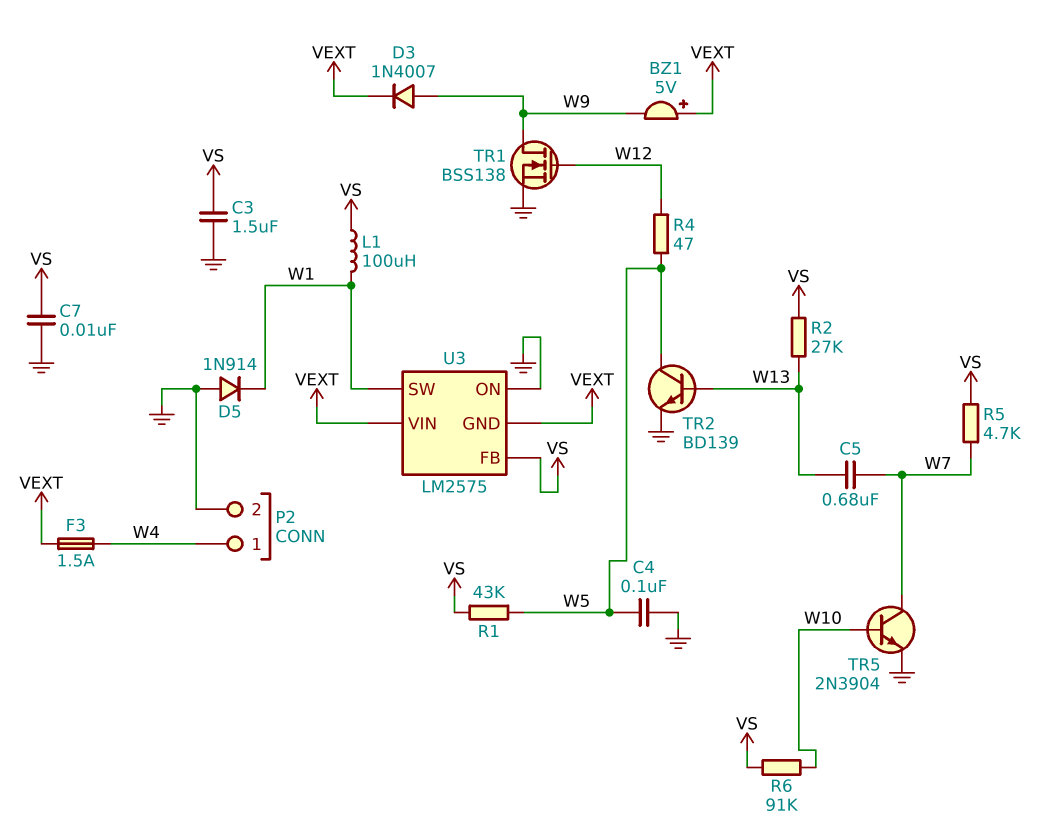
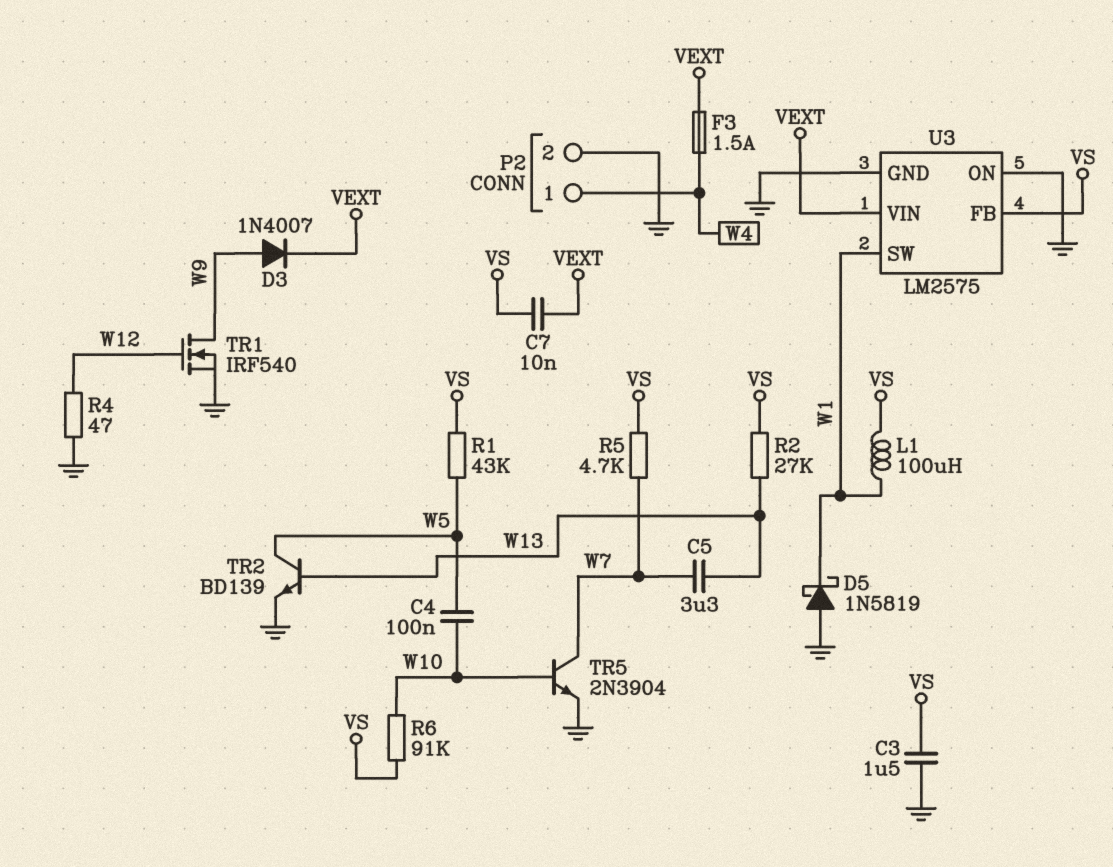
BZ1: buzzer 5V (plus VEXT, minus W9) -> none
C4: 100nF (GND, W5) -> 100nF (W5, W10)
C5: 680nF (W7, W13) -> 3.3uF (W7, W13)
C7: 10nF (GND, VS) -> 10nF (VEXT, VS)
D5: diode 1N914 (A GND, K W1) -> schottky 1N5819 (A GND, K W1)
R4: 47 (W5, W12) -> 47 (GND, W12)
TR1: NMOS BSS138 (G W12, D W9, S GND) -> NMOS IRF540 (G W12, D W9, S GND)
U3 pin GND: VEXT -> GND

